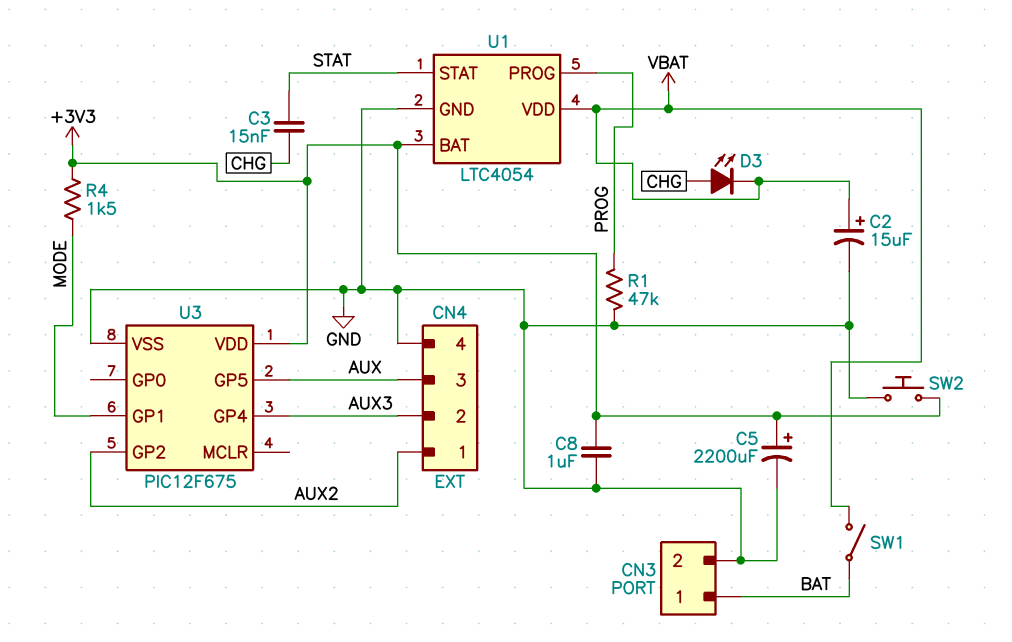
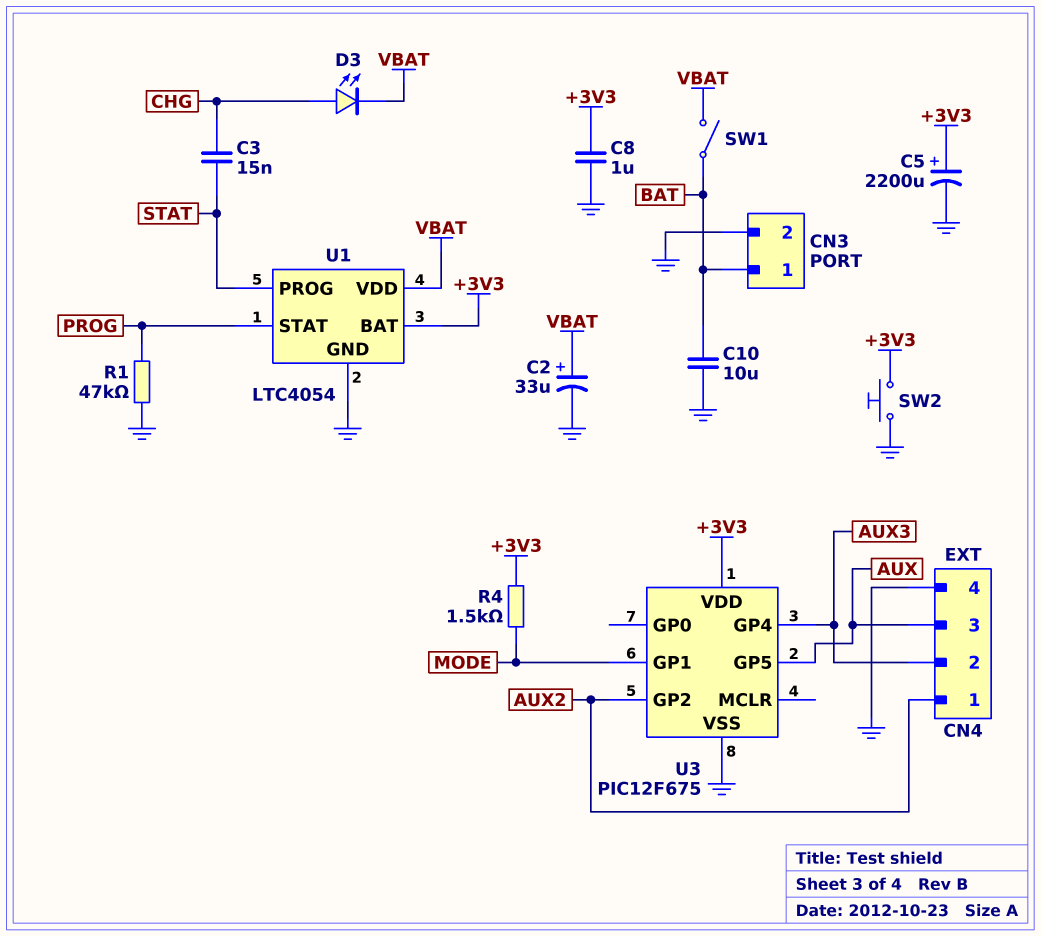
C2: 15uF (plus VBAT, minus GND) -> 33uF (plus VBAT, minus GND)
C10: none -> 10uF (BAT, GND)
U1 pin PROG: PROG -> STAT
U1 pin STAT: STAT -> PROG

